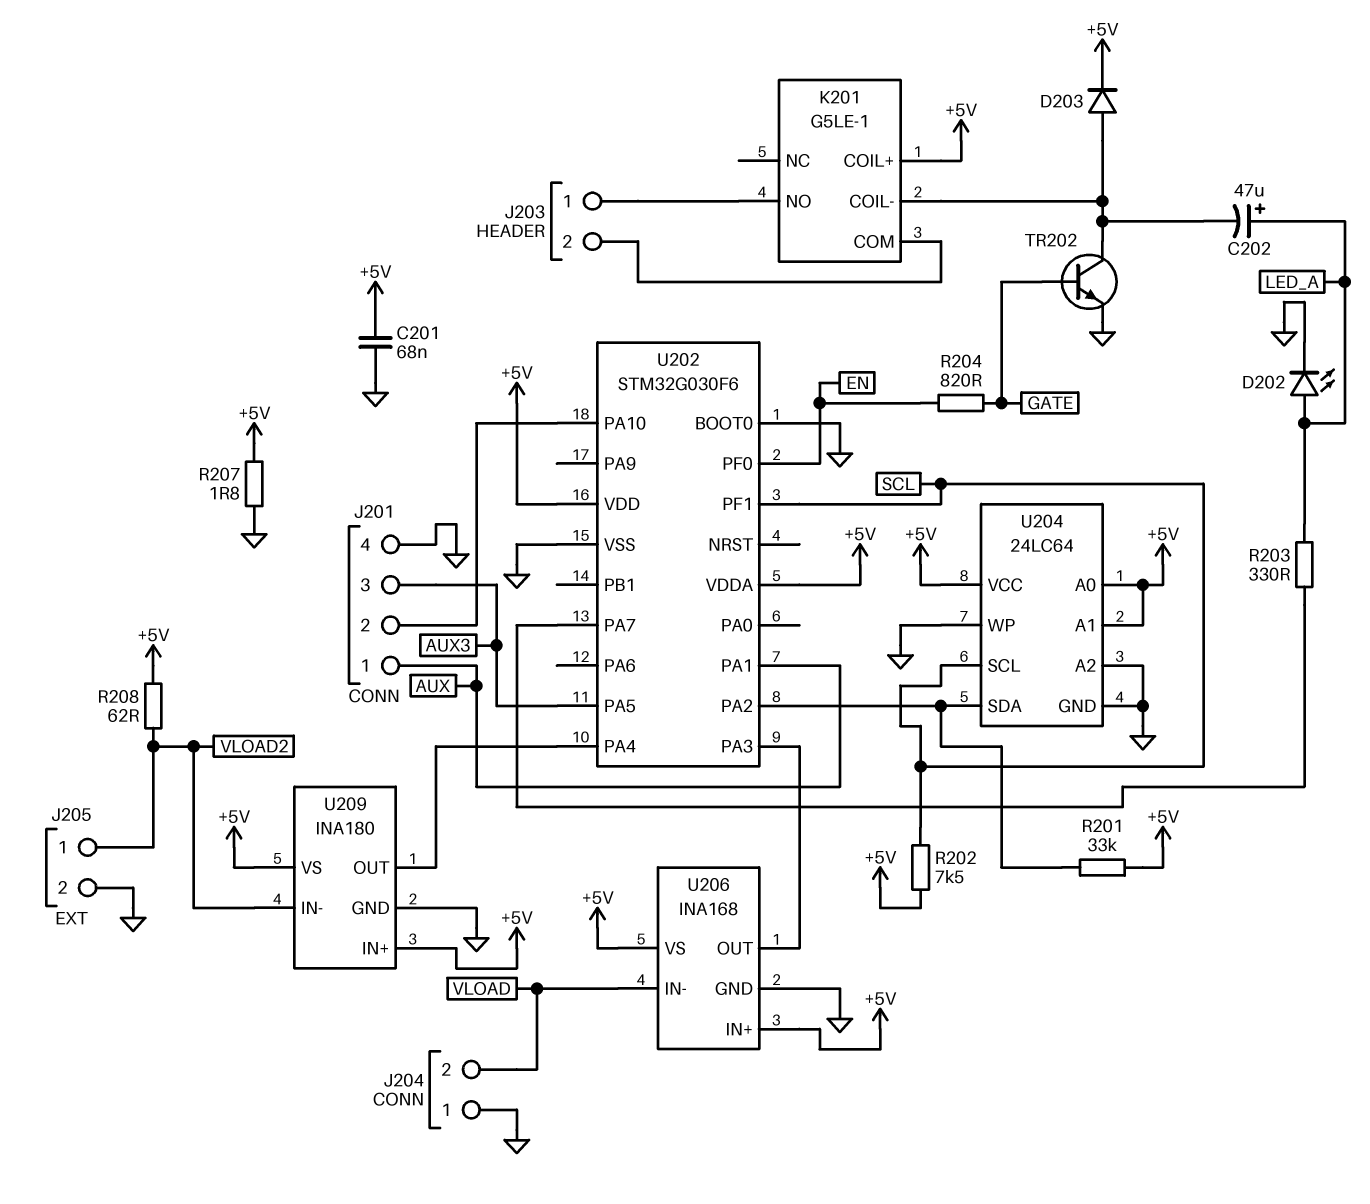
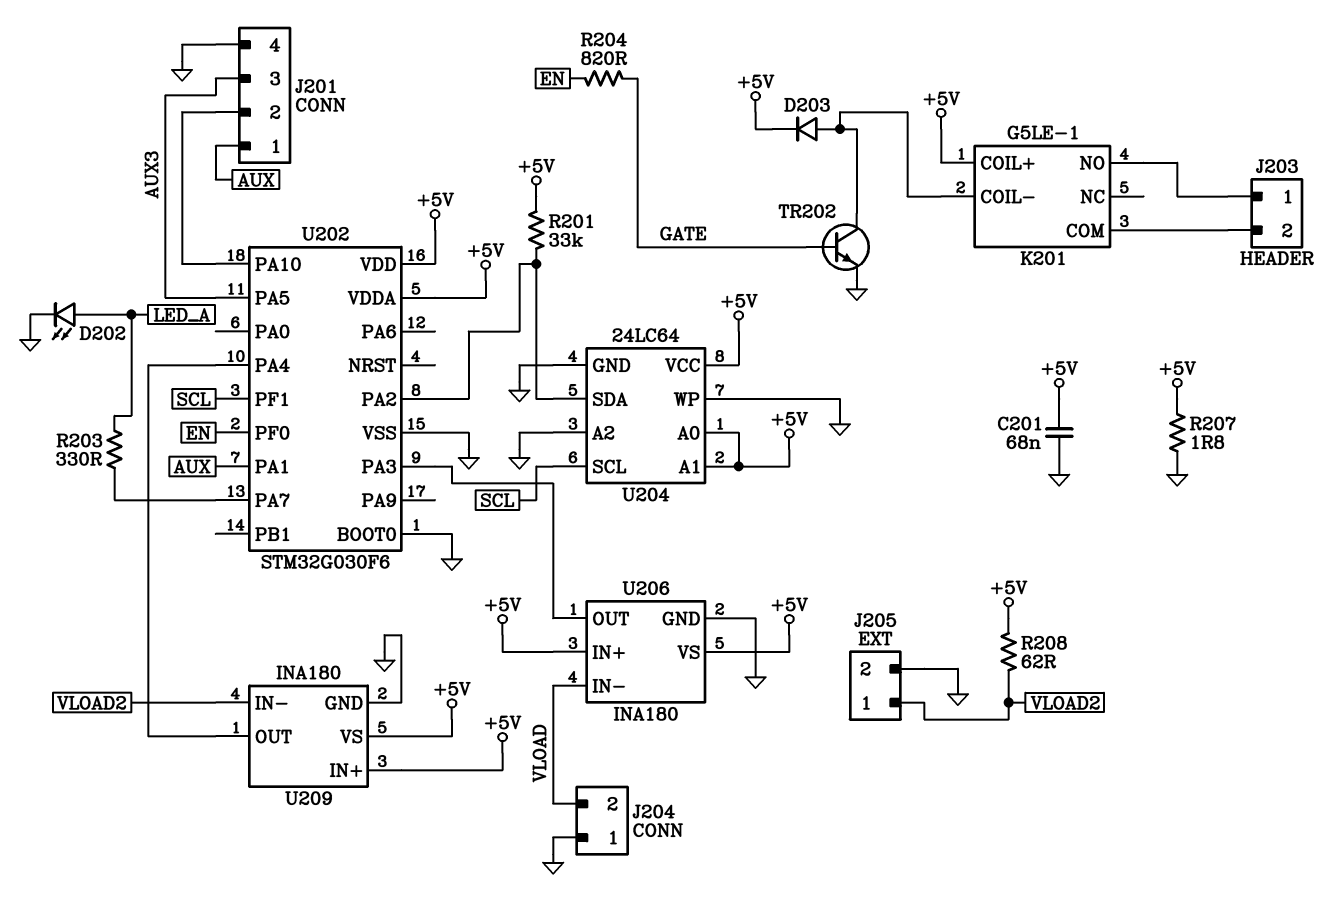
C202: 47uF (plus LED_A, minus K201/COIL-) -> none
R202: 7.5k (+5V, SCL) -> none
U206: INA168 -> INA180

